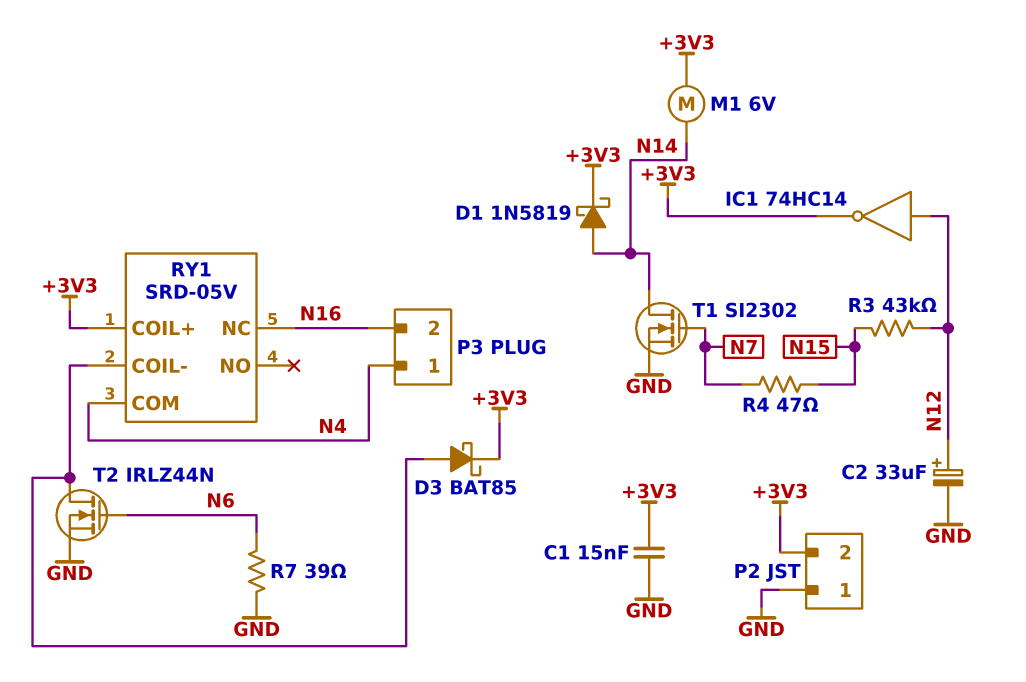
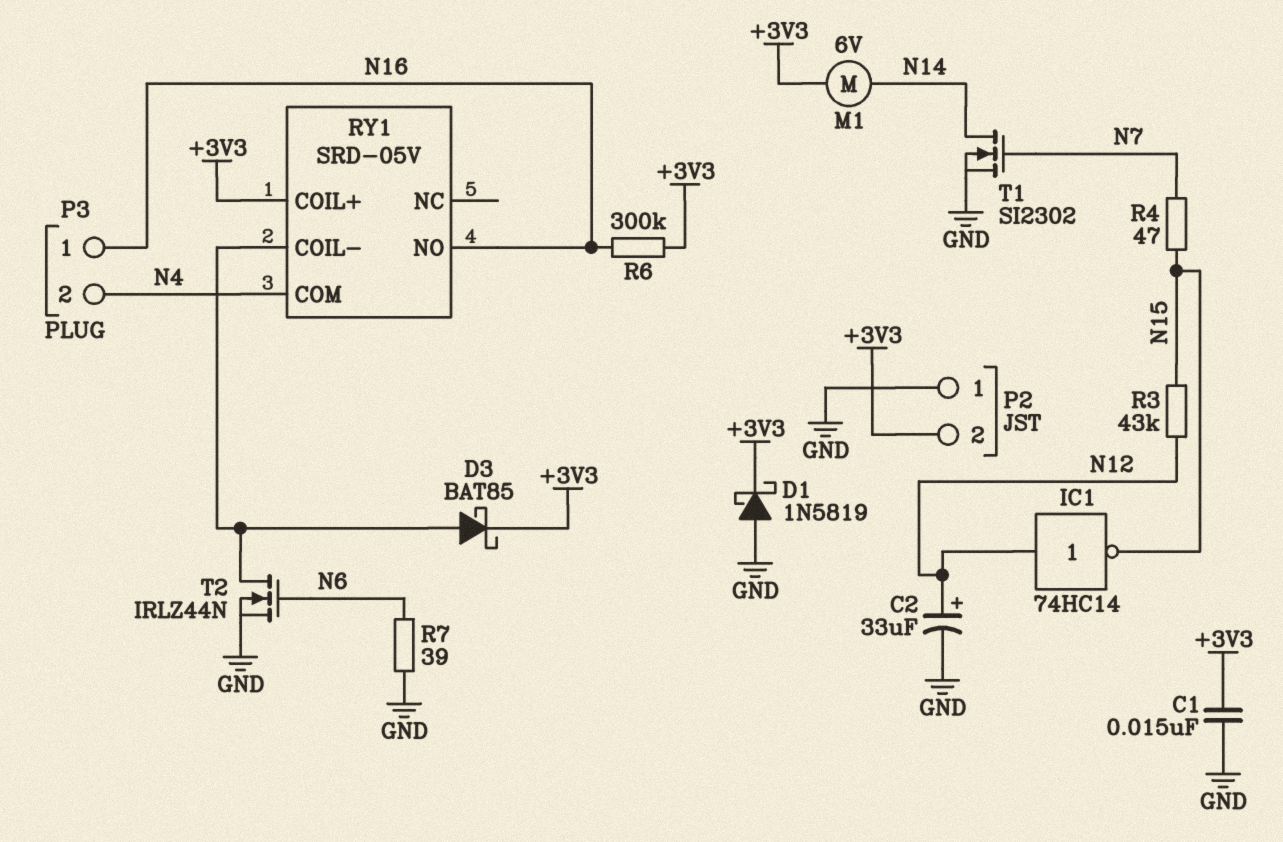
D1: schottky 1N5819 (A N14, K +3V3) -> schottky 1N5819 (A GND, K +3V3)
IC1: NOT 74HC14 (in N12, out +3V3) -> NOT 74HC14 (in N12, out N15)
P3 pin 1: N4 -> N16
P3 pin 2: N16 -> N4
R6: none -> 300k (+3V3, N16)
RY1 pin NC: N16 -> none
RY1 pin NO: none -> N16

